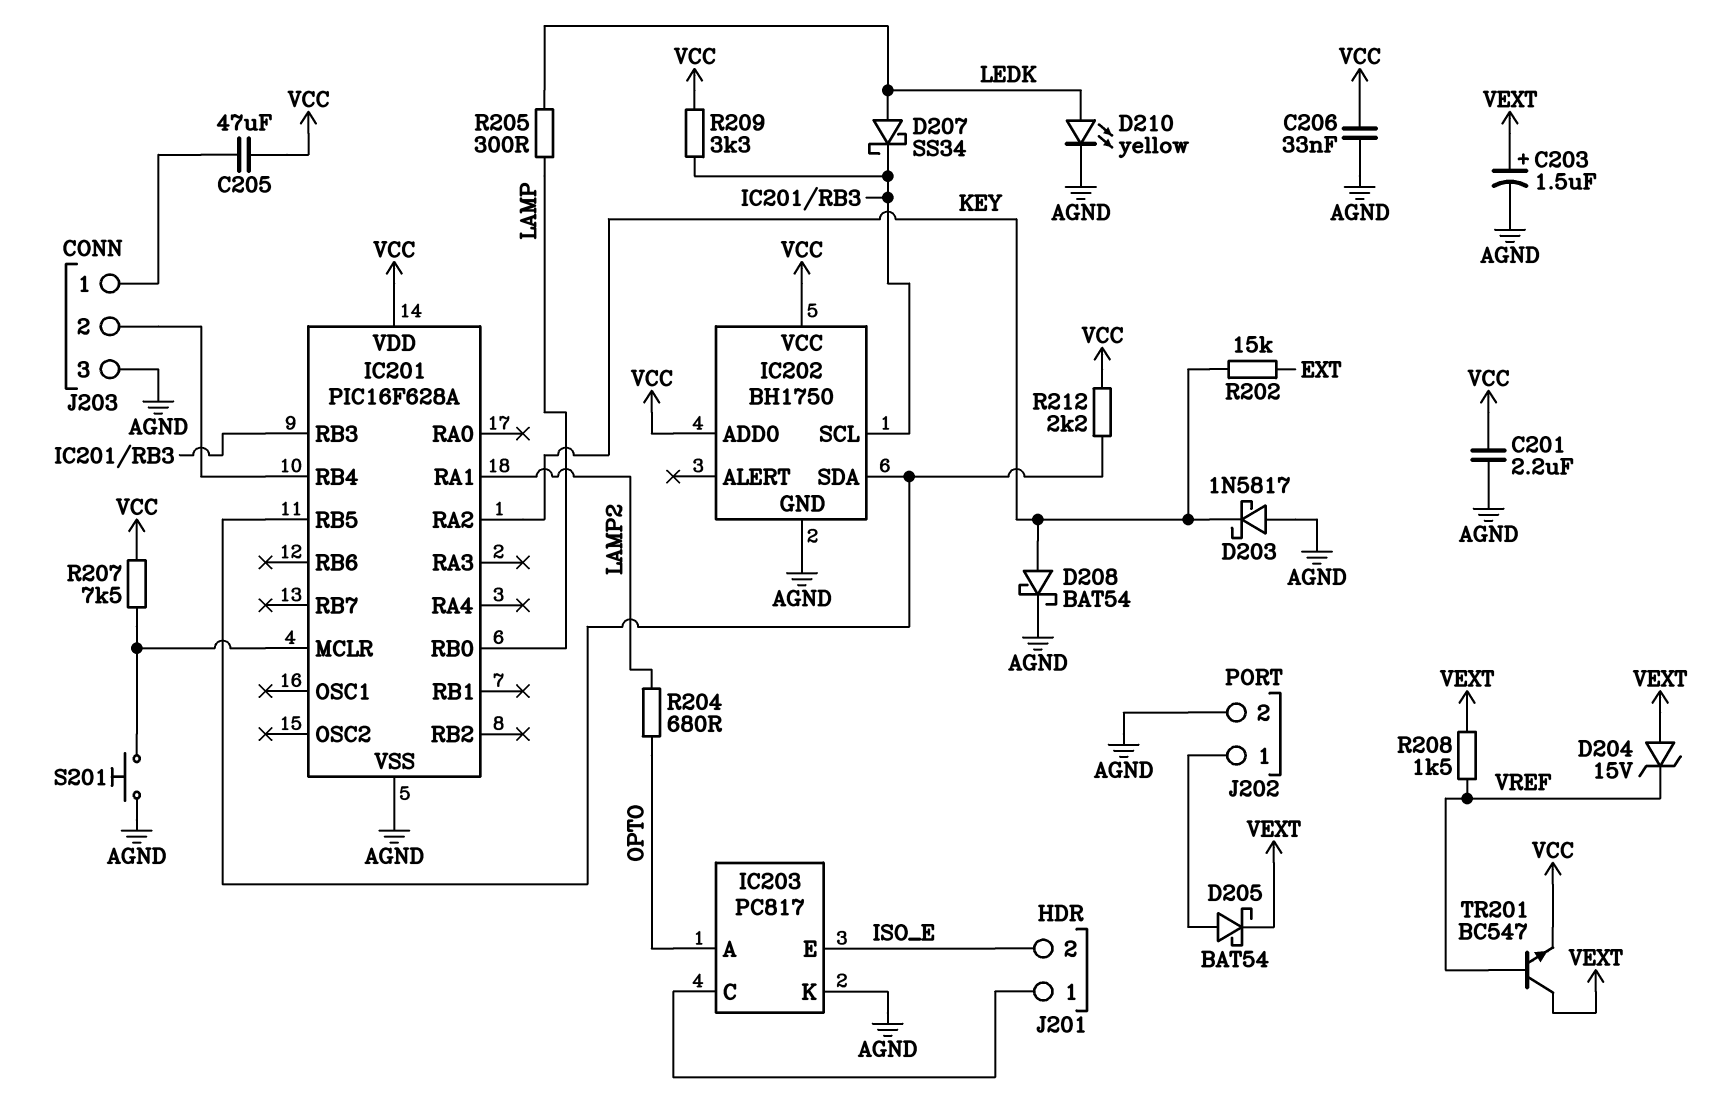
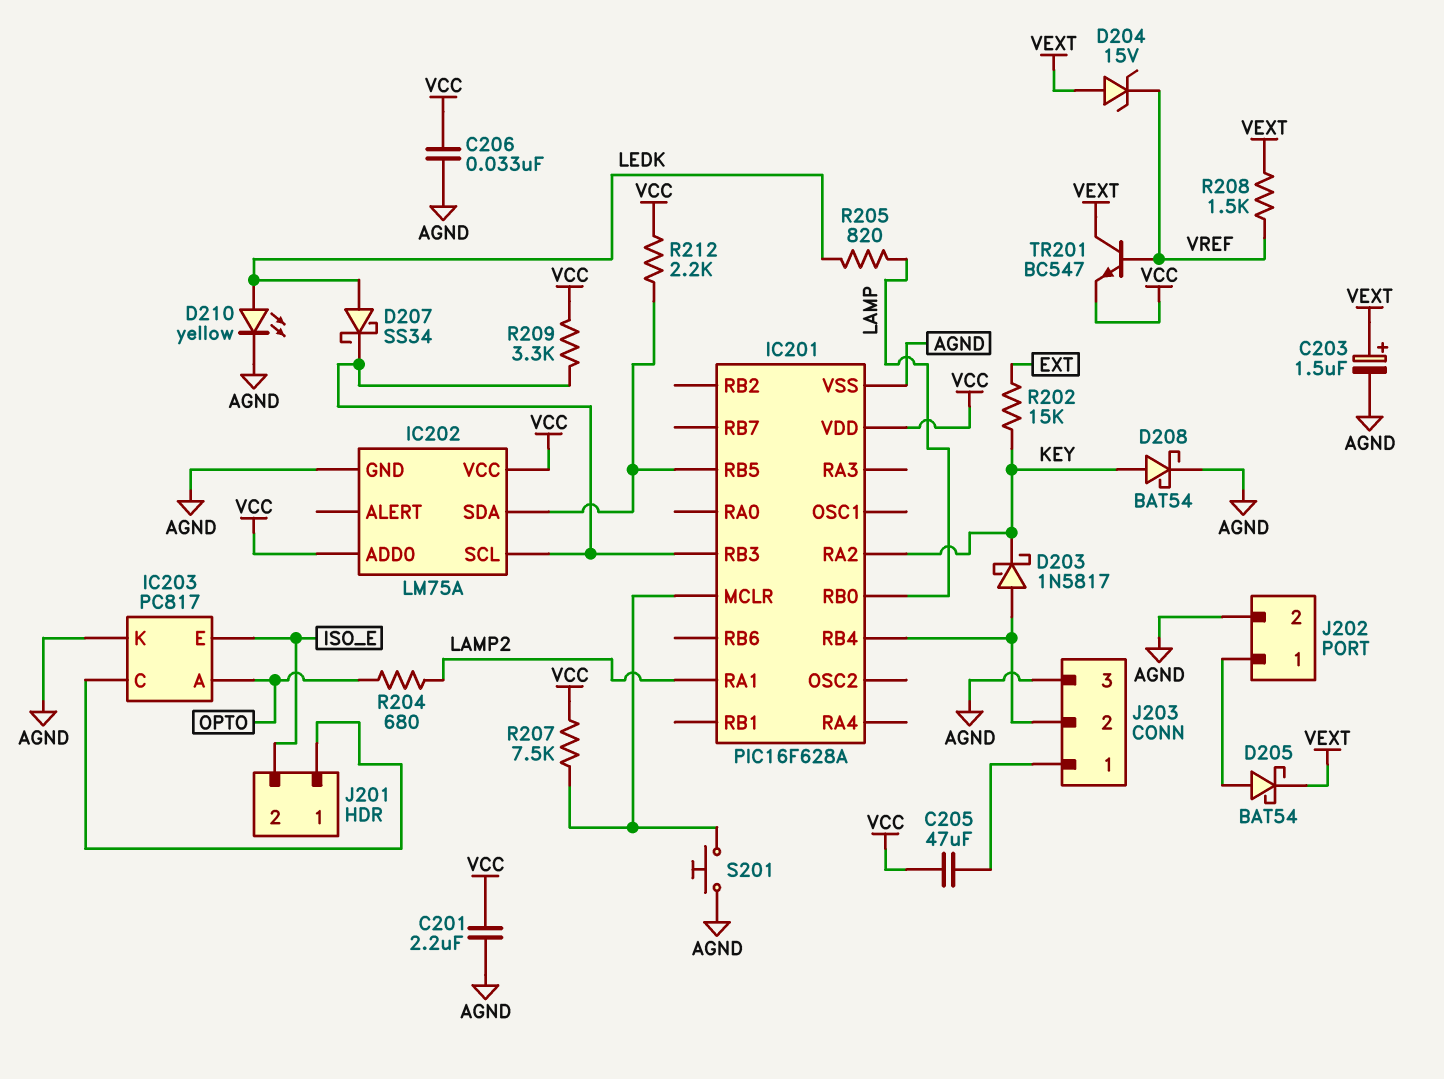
D203: schottky 1N5817 (A AGND, K KEY) -> schottky 1N5817 (A IC201/RB4, K KEY)
IC202: BH1750 -> LM75A
R205: 300 (LAMP, LEDK) -> 820 (LAMP, LEDK)

